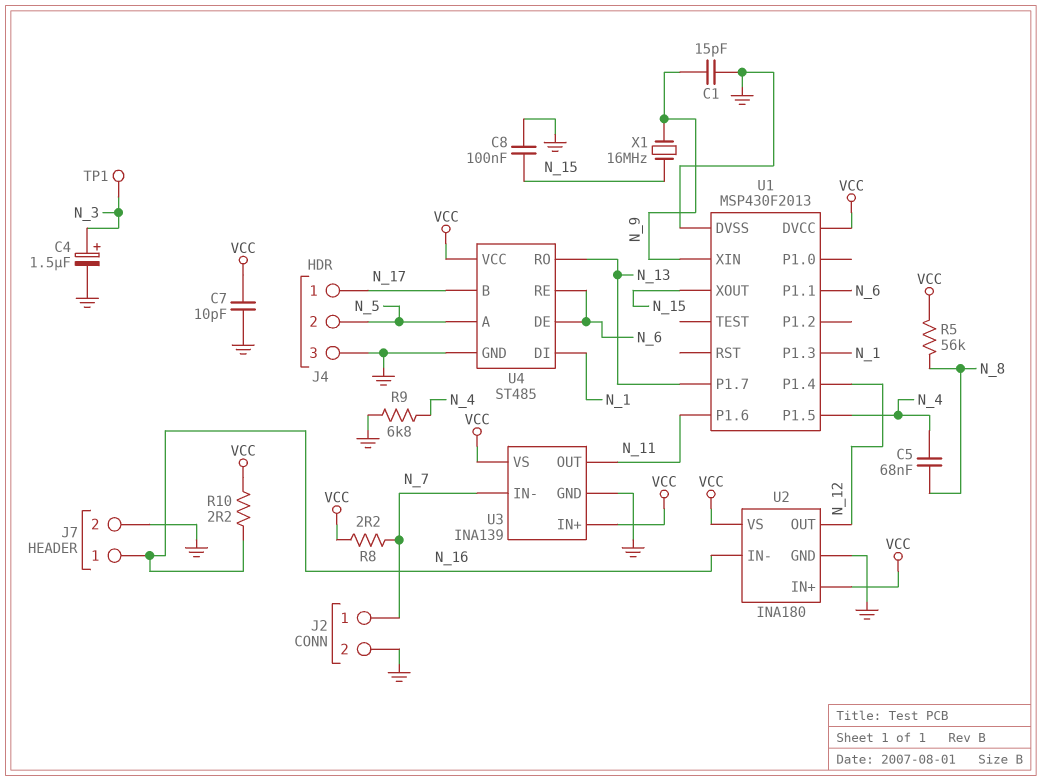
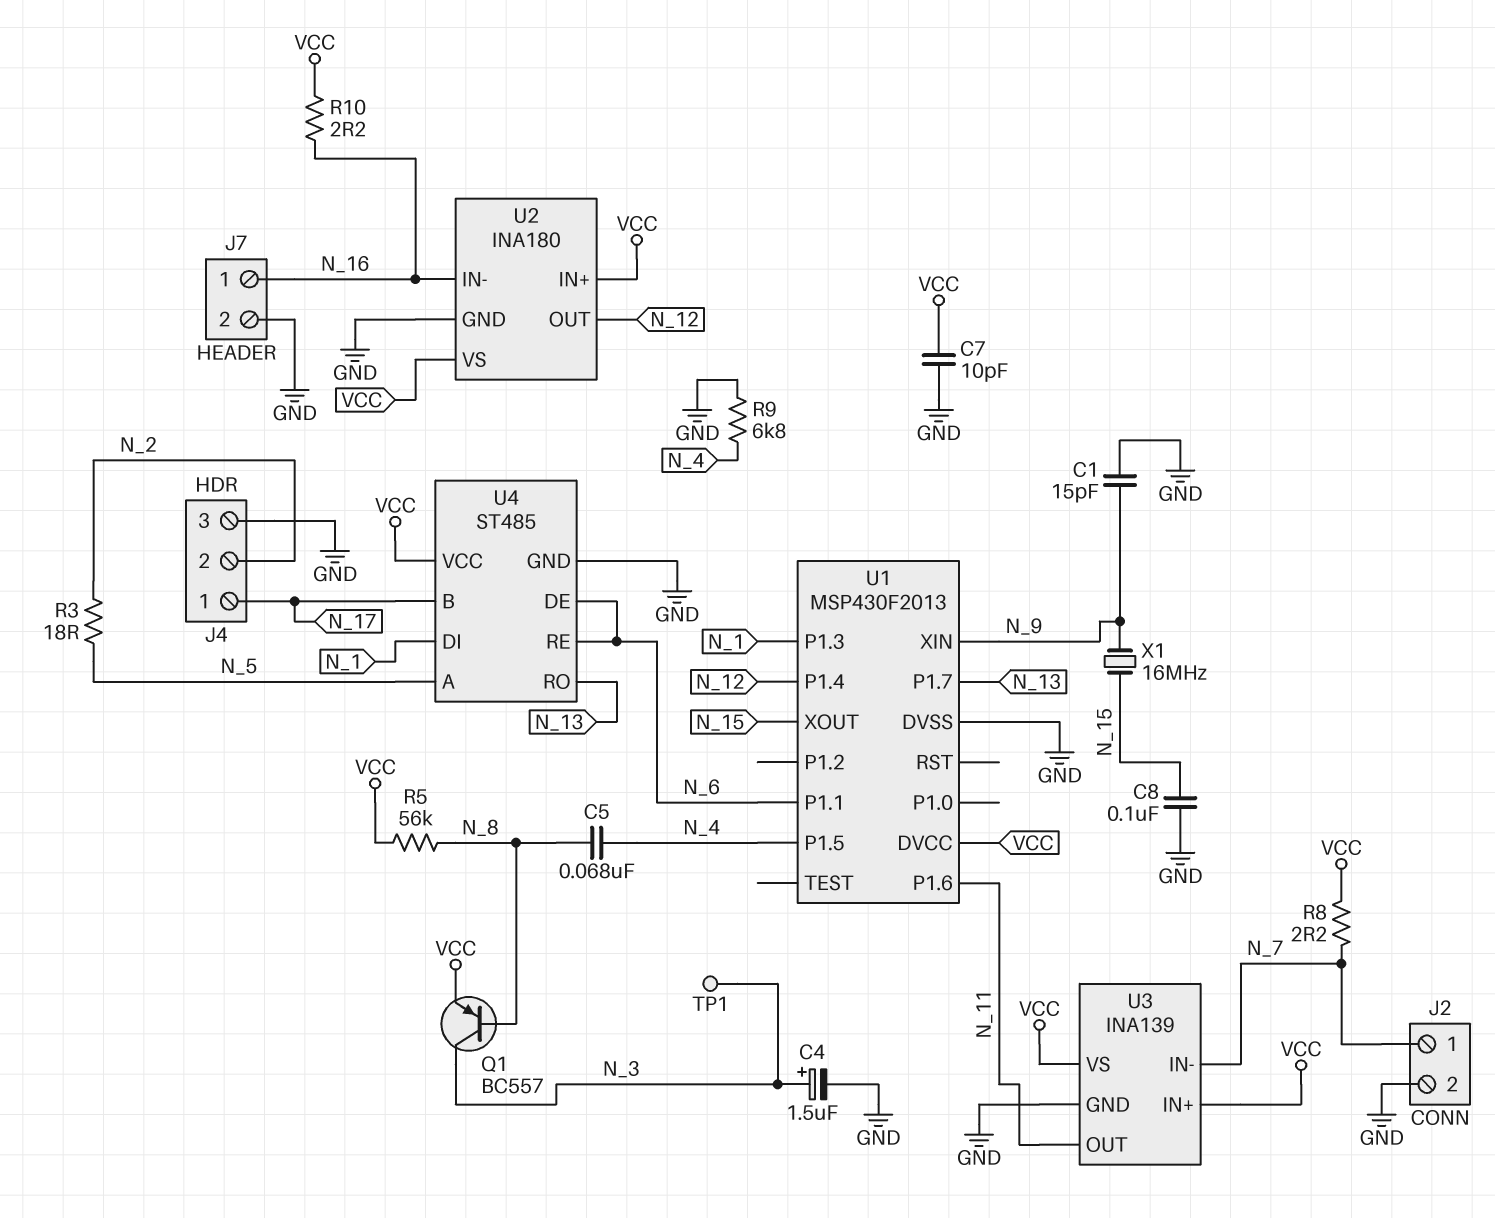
J4 pin 2: N_5 -> N_2
Q1: none -> PNP BC557 (B N_8, C N_3, E VCC)
R3: none -> 18 (N_2, N_5)

